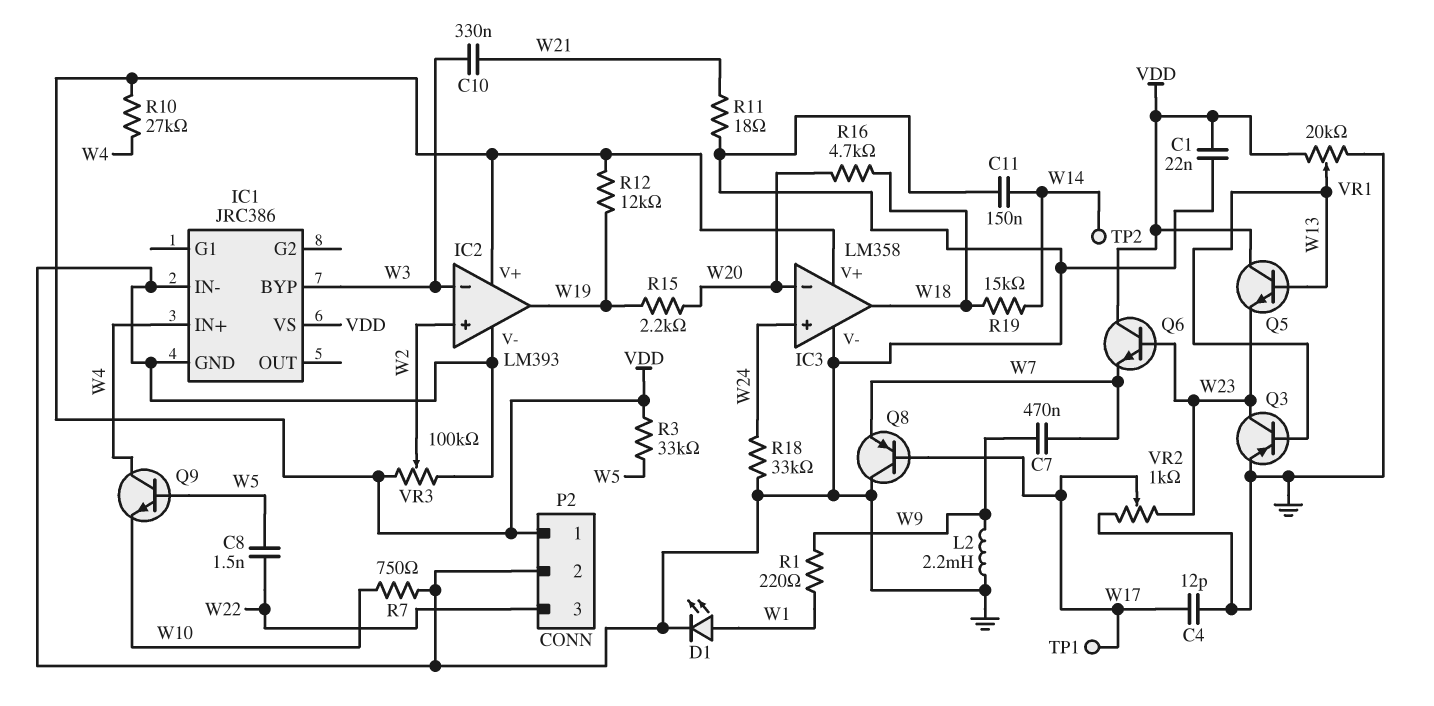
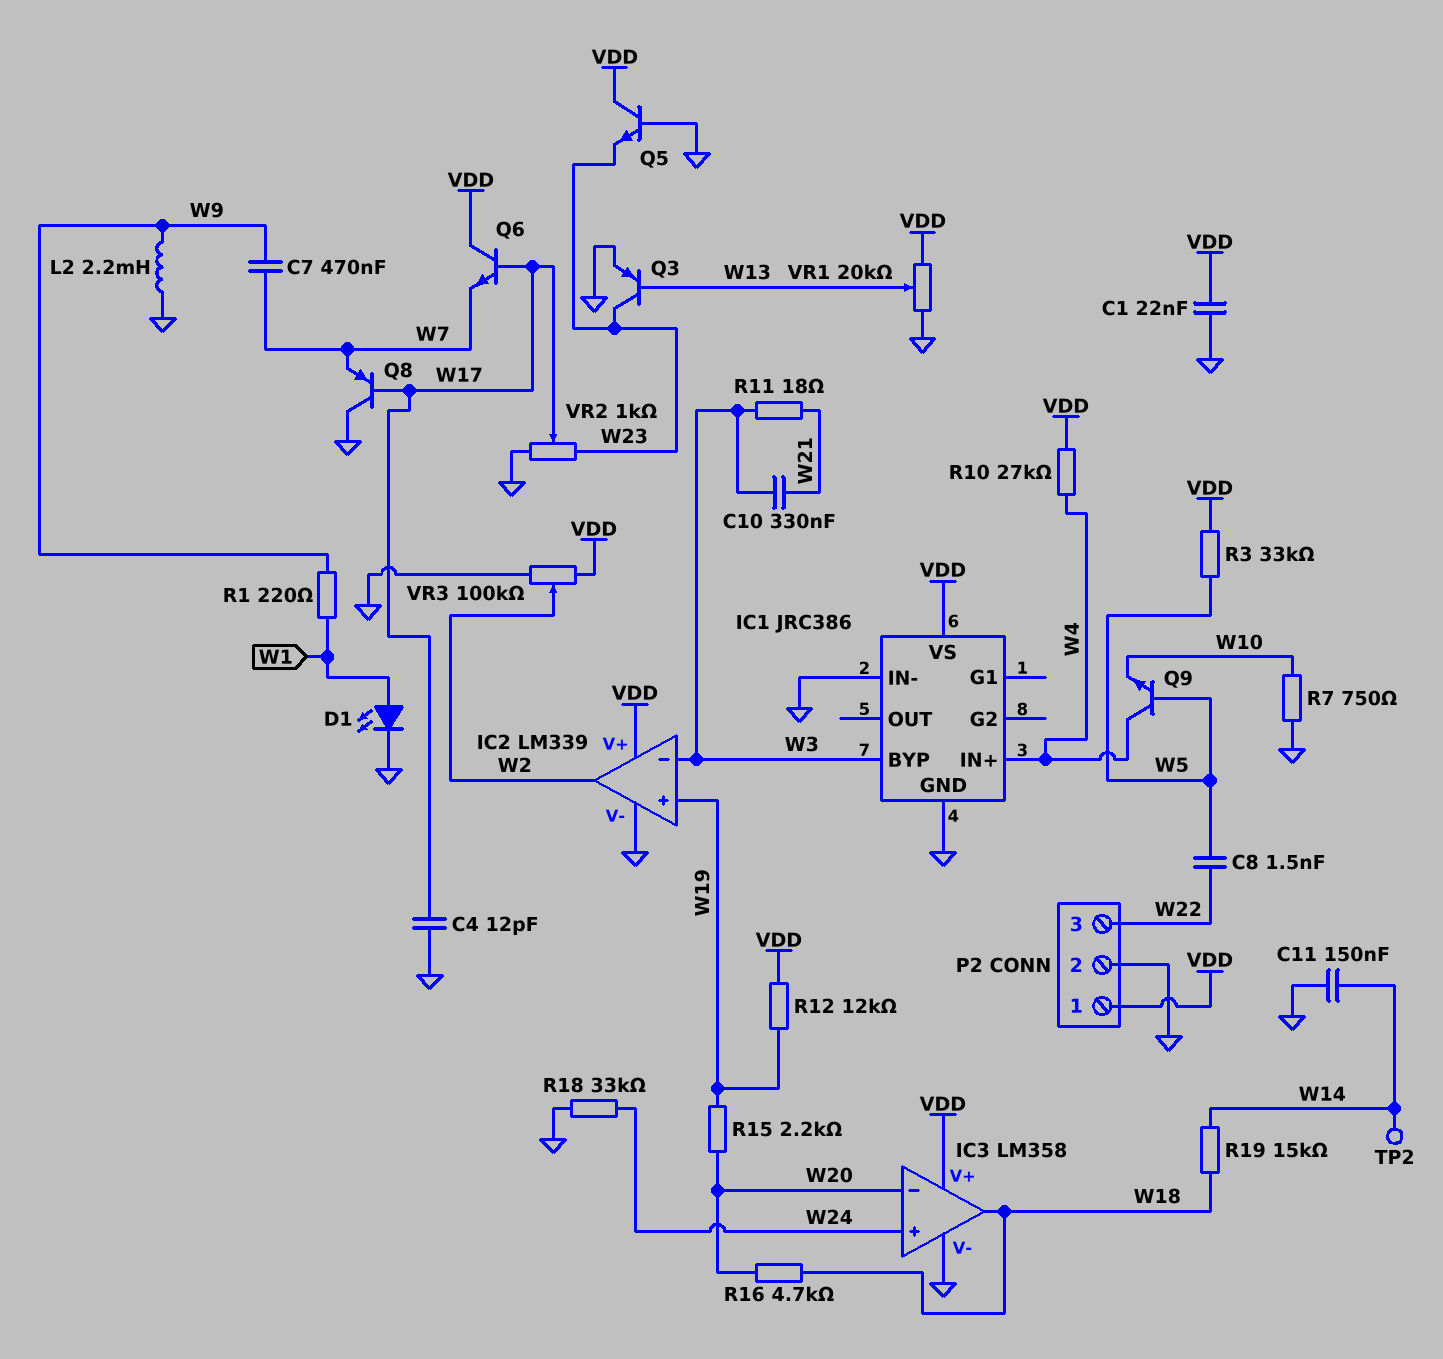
IC2: LM393 -> LM339
IC2 pin in+: W2 -> W19
IC2 pin out: W19 -> W2
Q5: NPN (B W13, C VDD, E W23) -> NPN (B GND, C VDD, E W23)
Q6: NPN (B W23, C VDD, E W7) -> NPN (B W17, C VDD, E W7)
R11: 18 (GND, W21) -> 18 (W3, W21)
TP1: test point (W17) -> none

